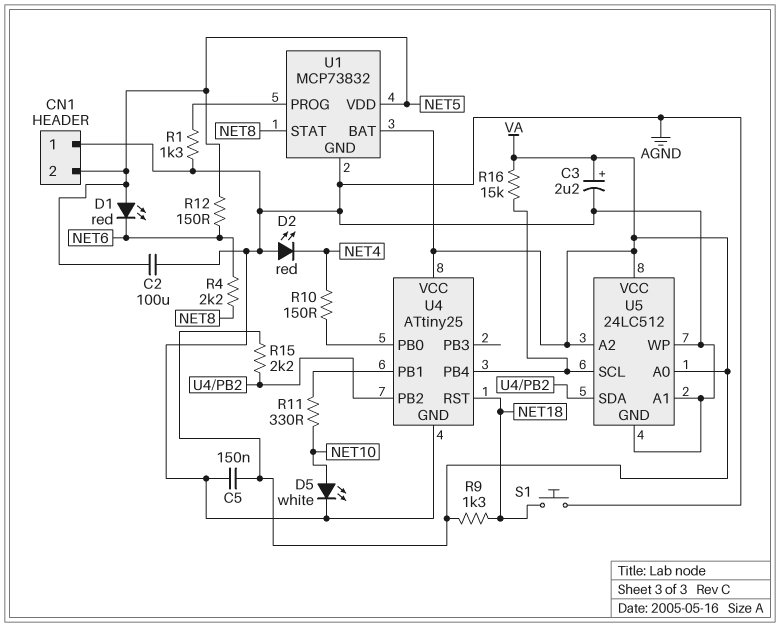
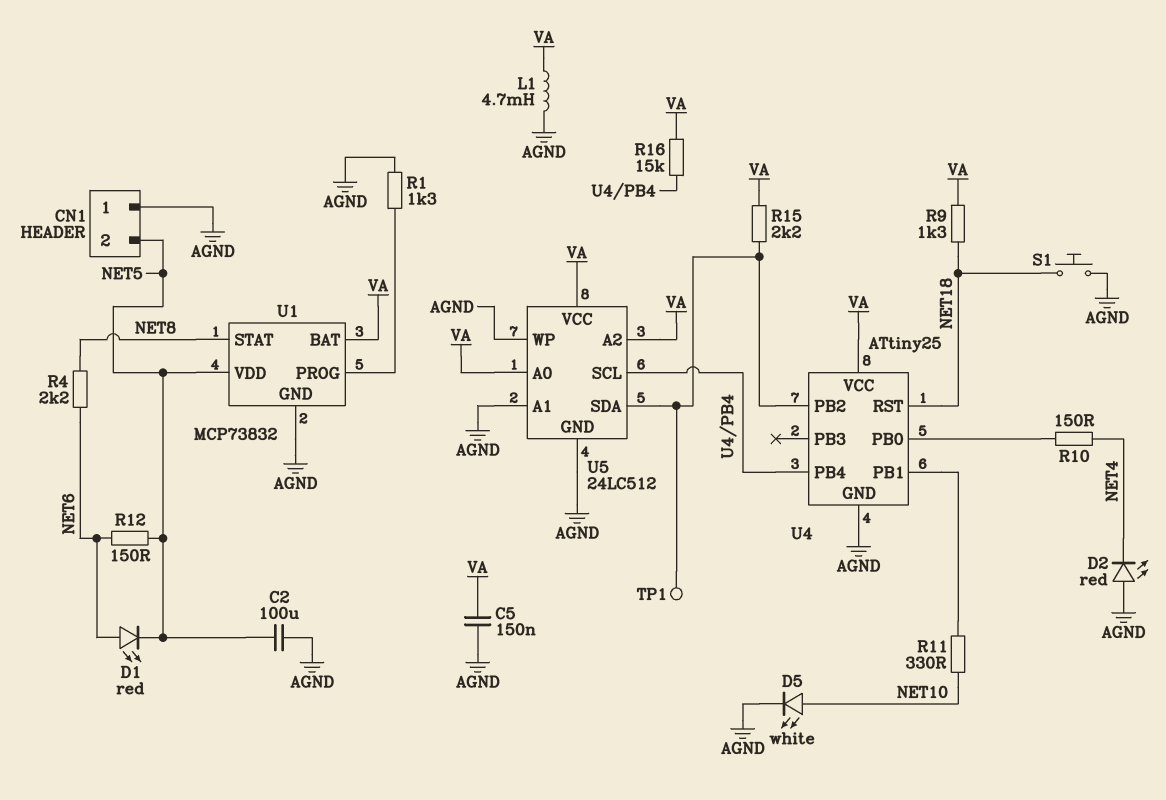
C3: 2.2uF (plus VA, minus AGND) -> none
D1: LED red (A NET5, K NET6) -> LED red (A NET6, K NET5)
L1: none -> 4.7mH (AGND, VA)
TP1: none -> test point (U4/PB2)

